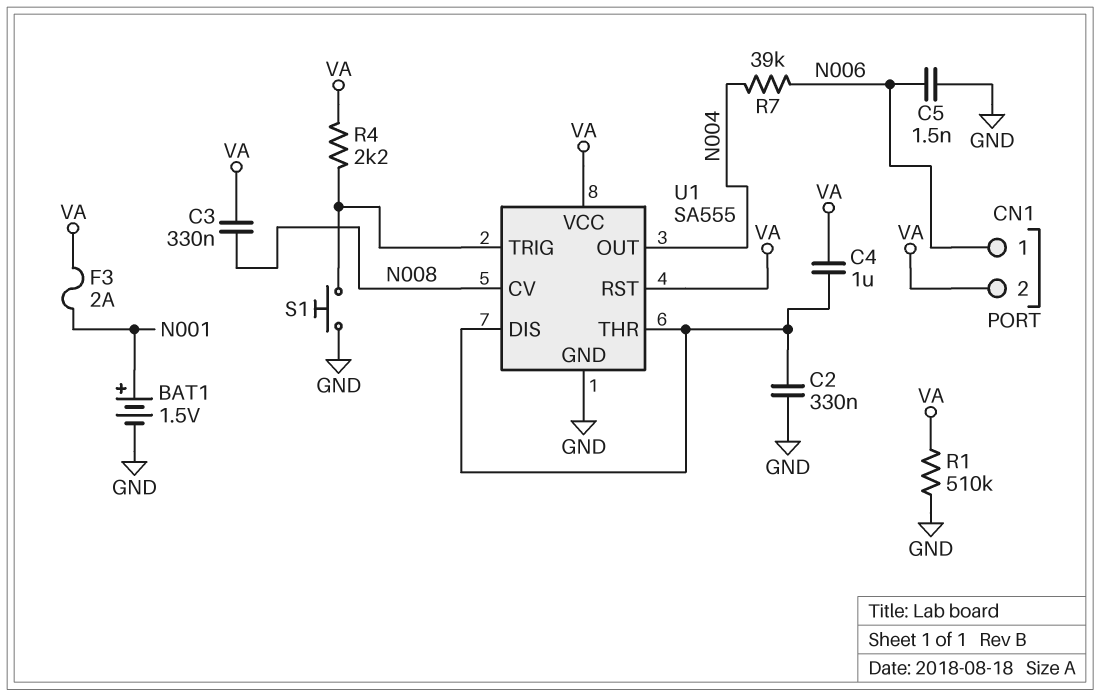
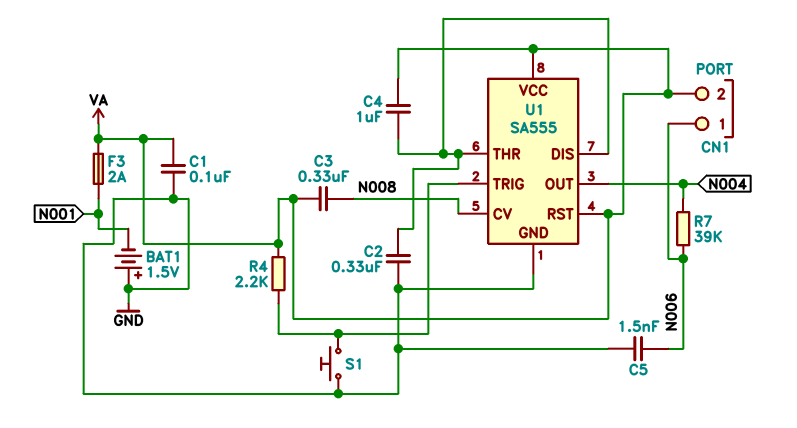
BAT1: 1.5V (plus N001, minus GND) -> 1.5V (plus GND, minus N001)
C1: none -> 100nF (GND, VA)
R1: 510k (GND, VA) -> none

